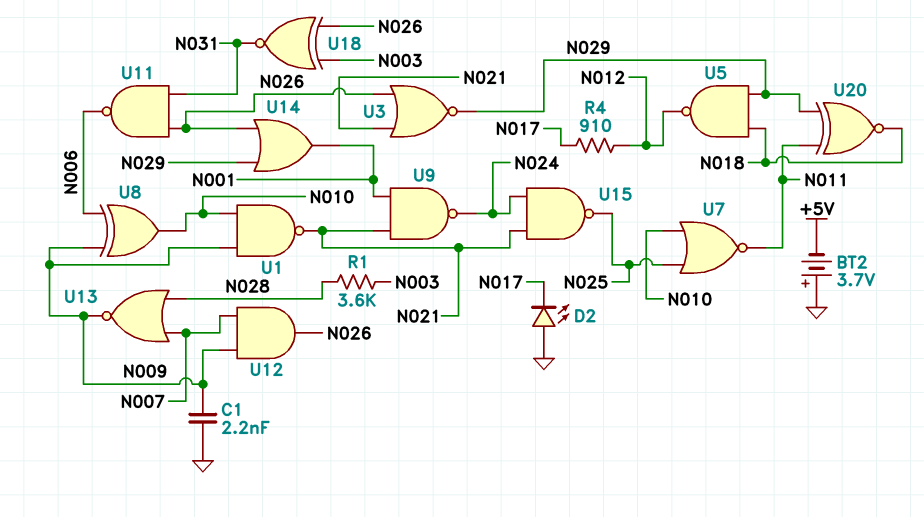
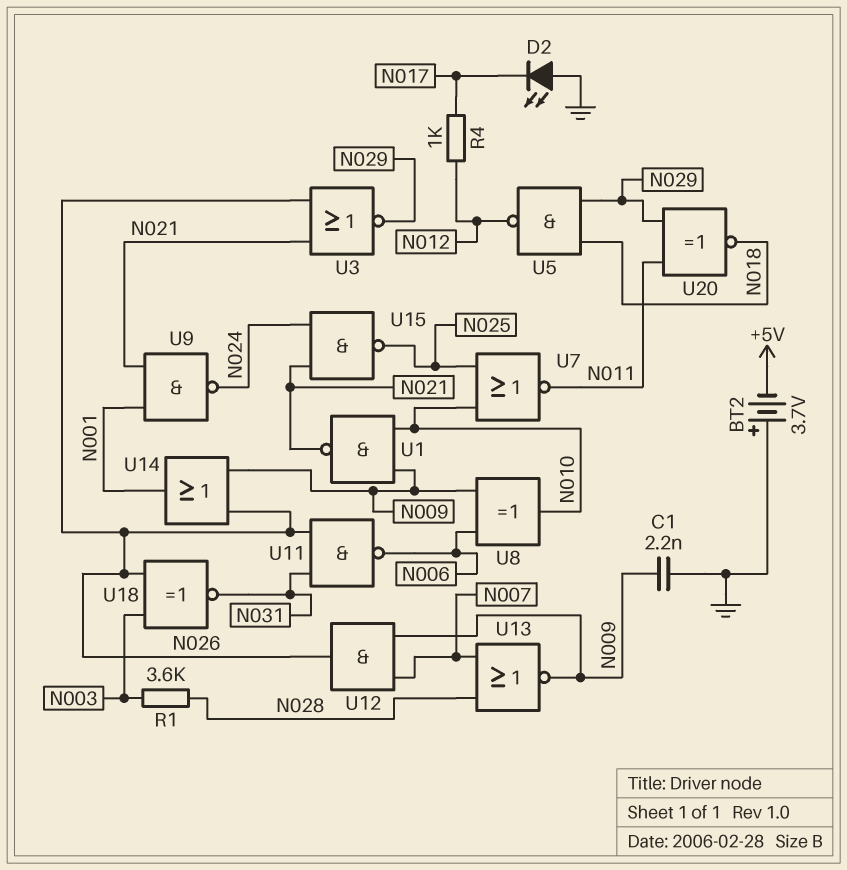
R4: 910 (N012, N017) -> 1k (N012, N017)
U14: OR (in N026, in N029, out N001) -> OR (in N009, in N026, out N001)

